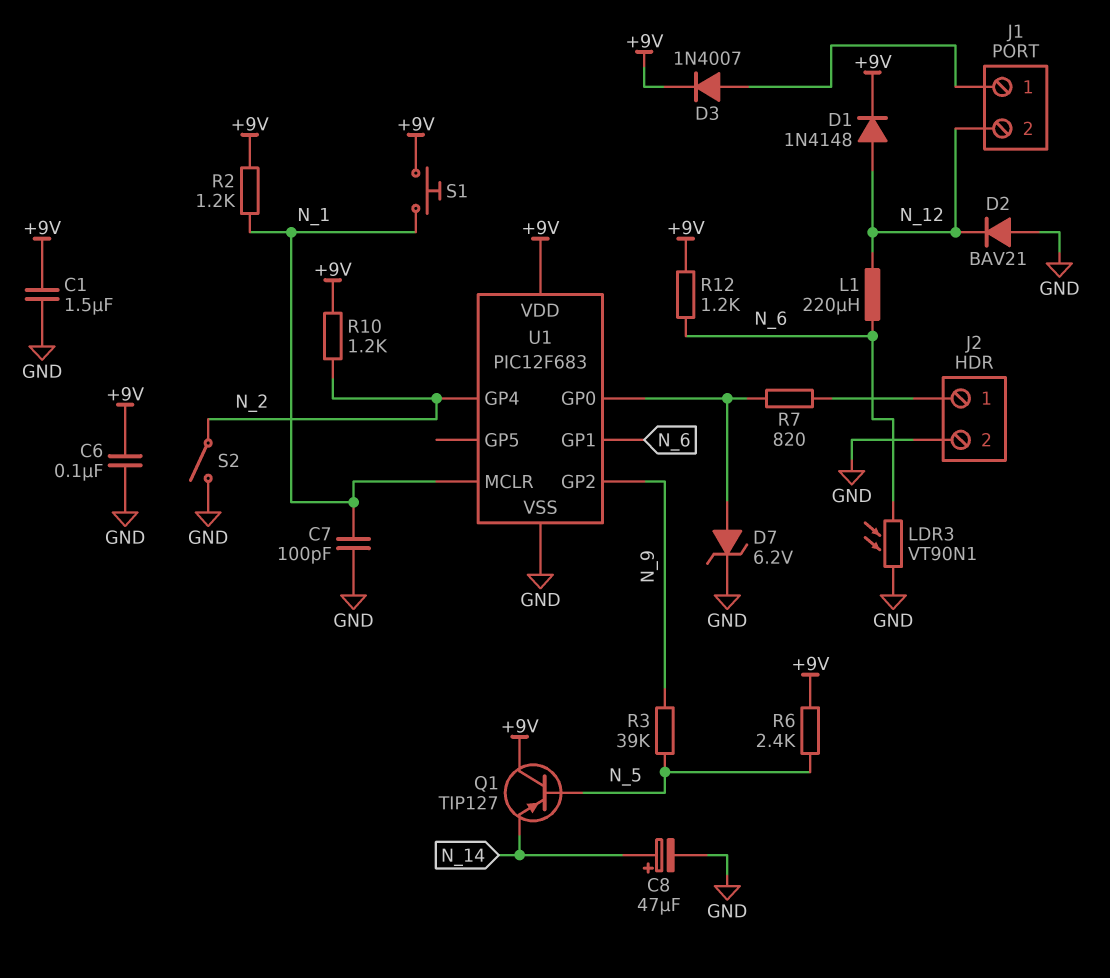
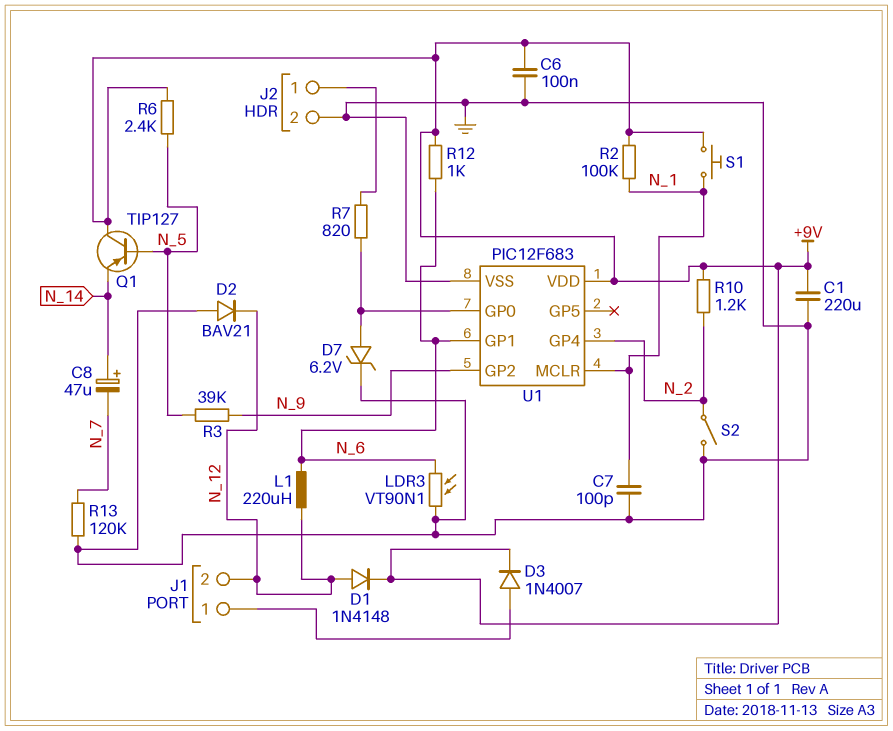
C1: 1.5uF (+9V, GND) -> 220uF (+9V, GND)
C8: 47uF (plus N_14, minus GND) -> 47uF (plus N_14, minus N_7)
R2: 1.2k (+9V, N_1) -> 100k (+9V, N_1)
R12: 1.2k (+9V, N_6) -> 1k (+9V, N_6)
R13: none -> 120k (GND, N_7)

